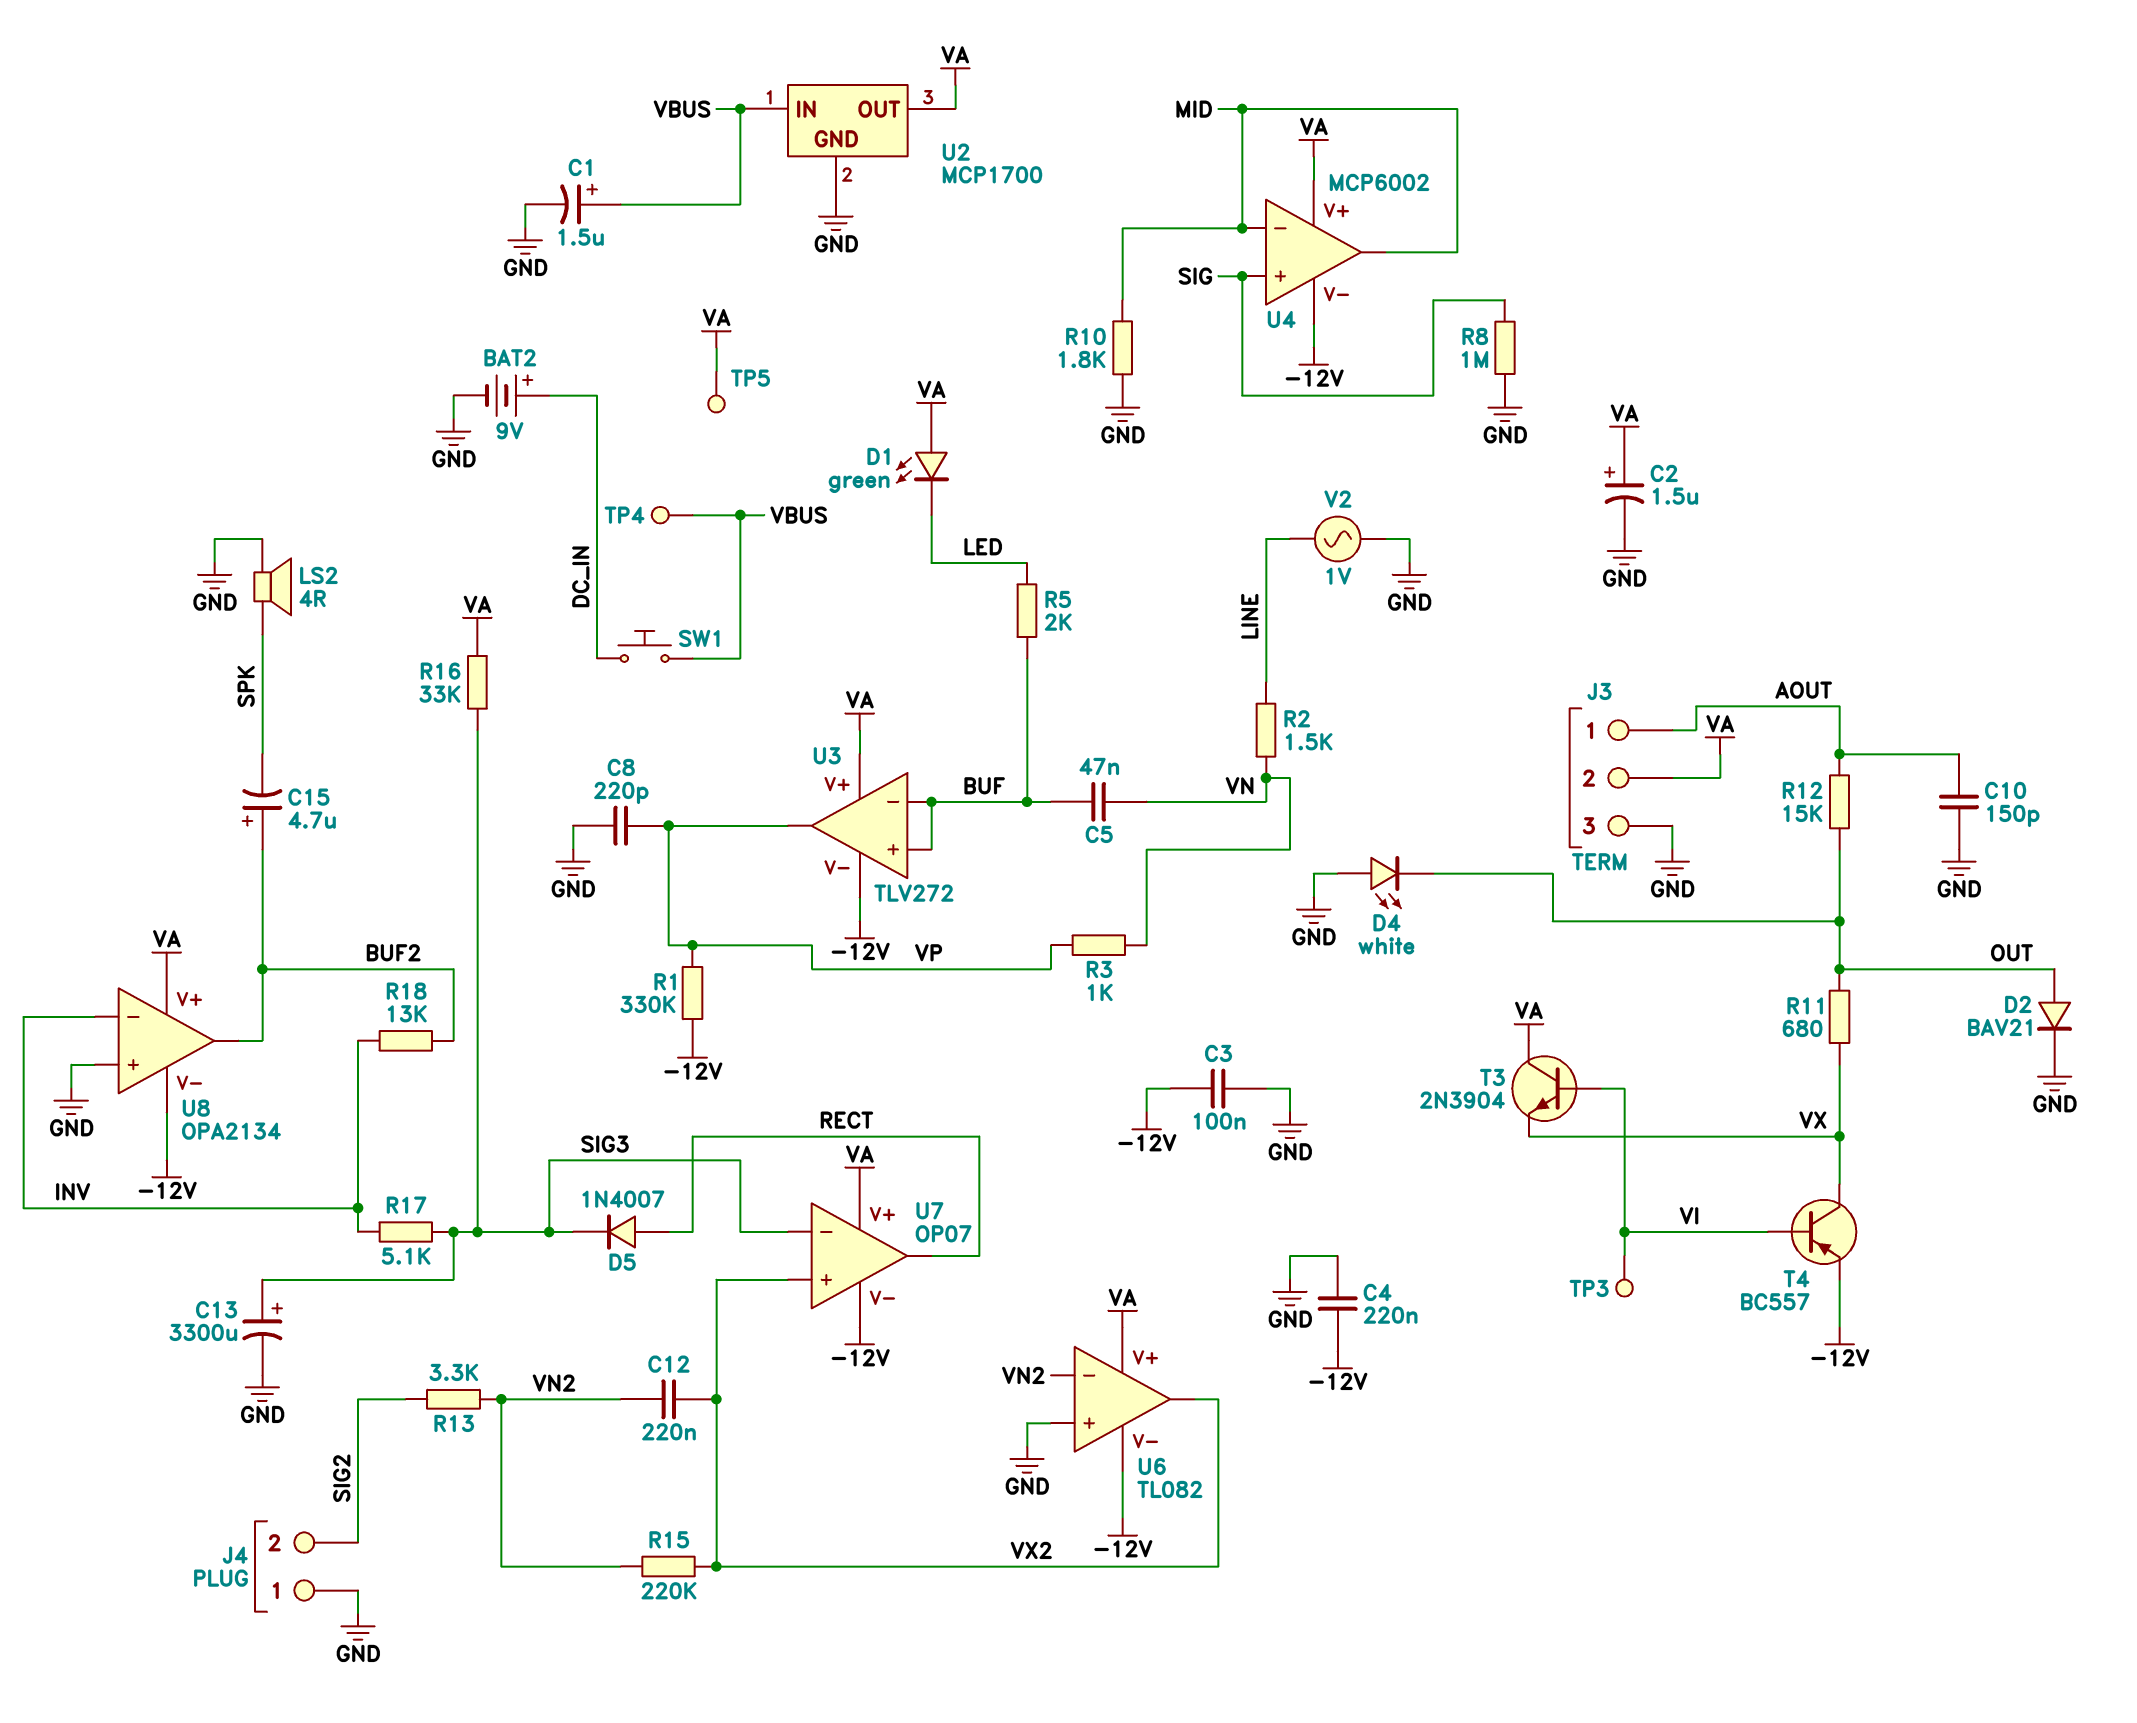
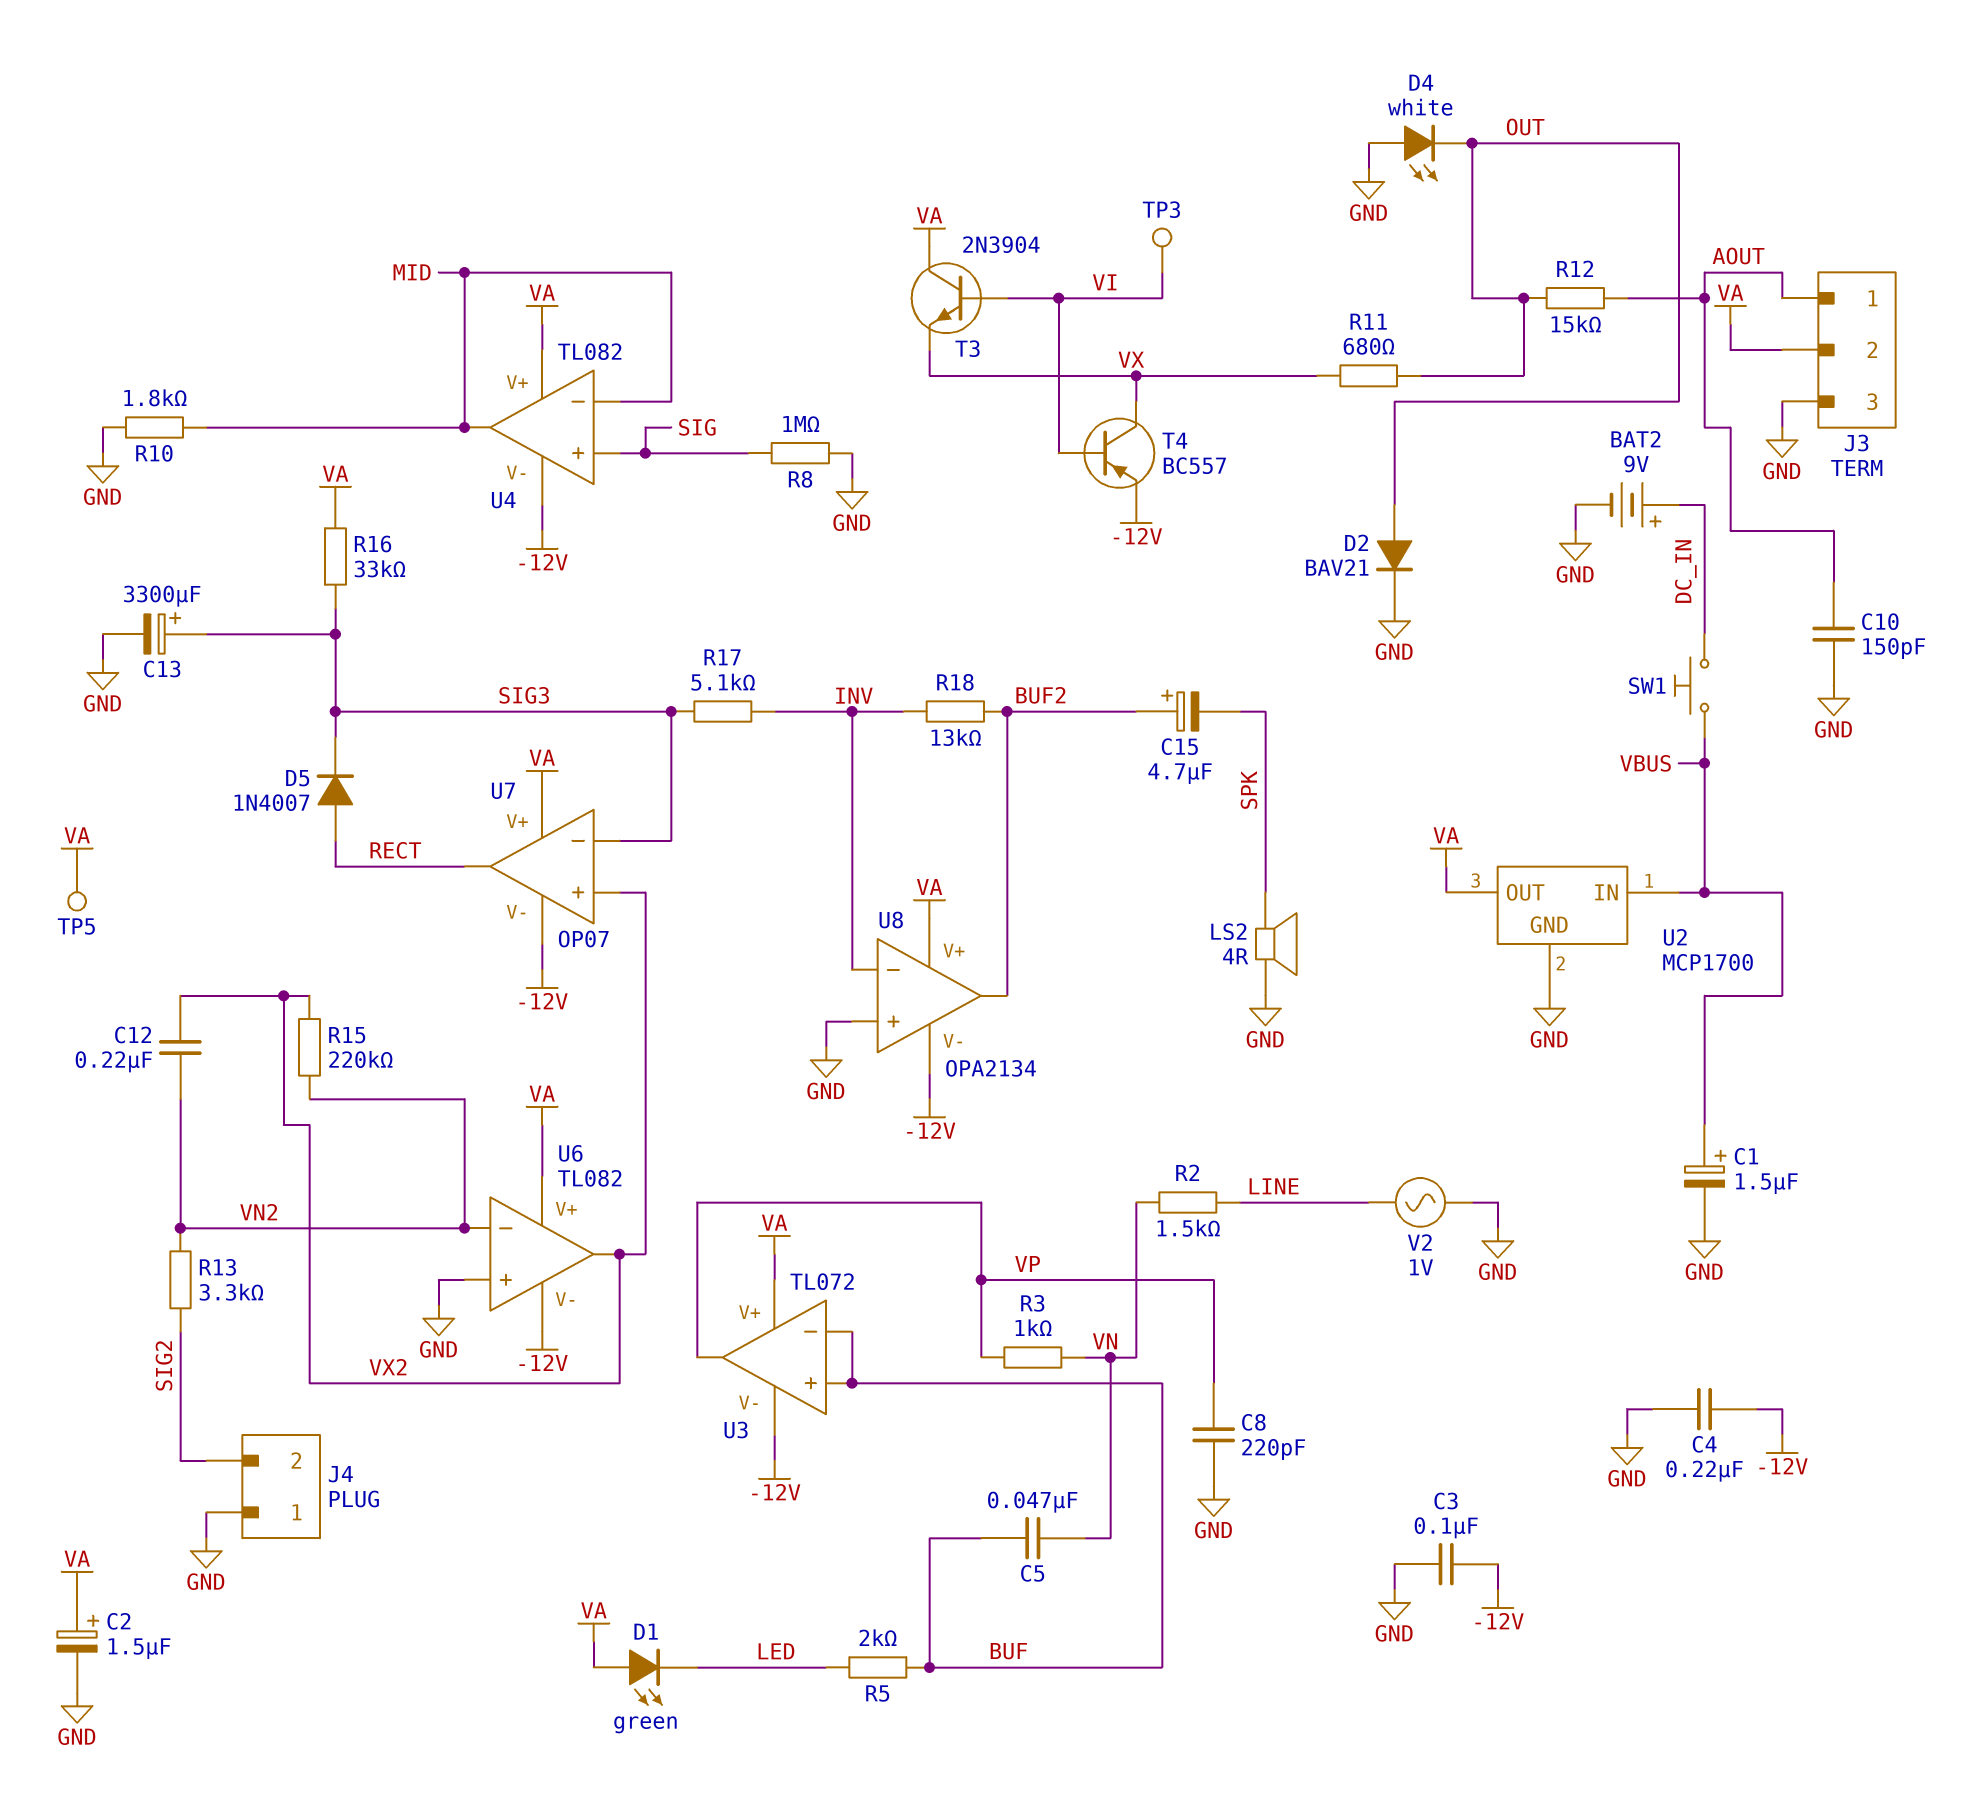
R1: 330k (-12V, VP) -> none
TP4: test point (VBUS) -> none
U3: TLV272 -> TL072
U4: MCP6002 -> TL082

